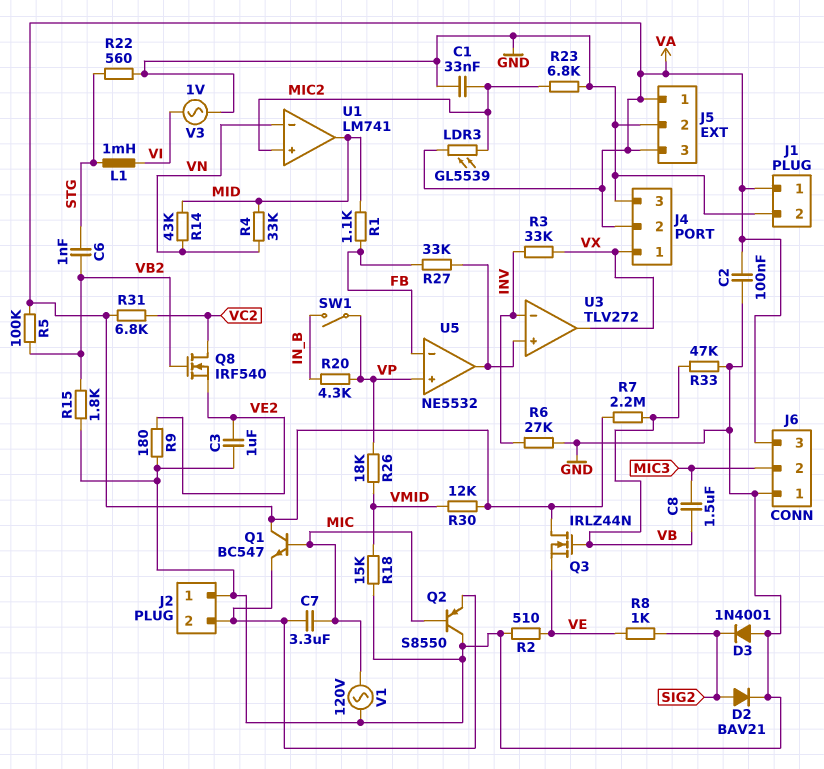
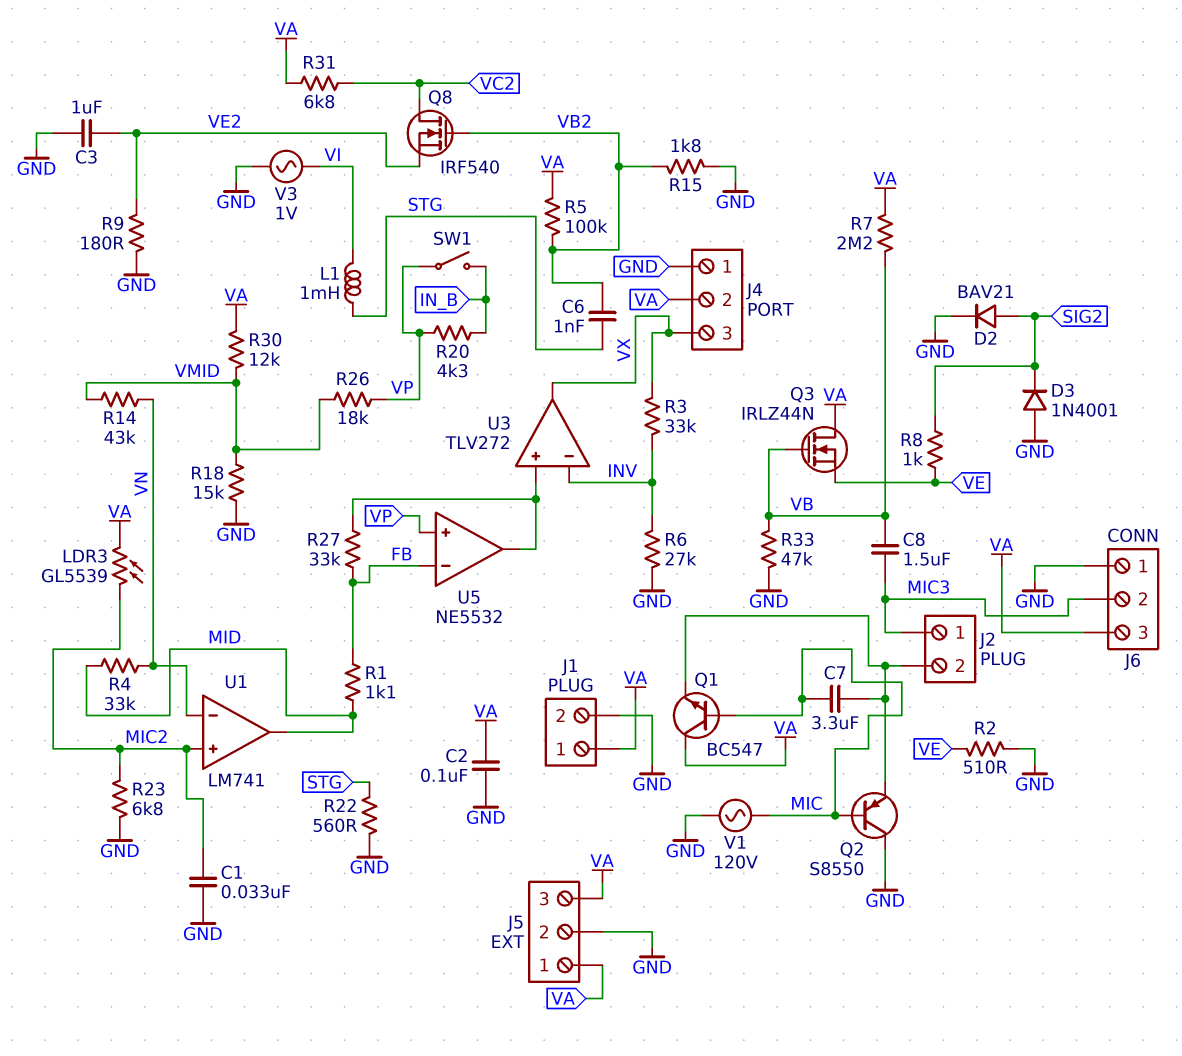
J2 pin 1: GND -> MIC3
J4 pin 1: VX -> GND
J4 pin 3: GND -> VX
R14: 43k (MID, VN) -> 43k (VMID, VN)

